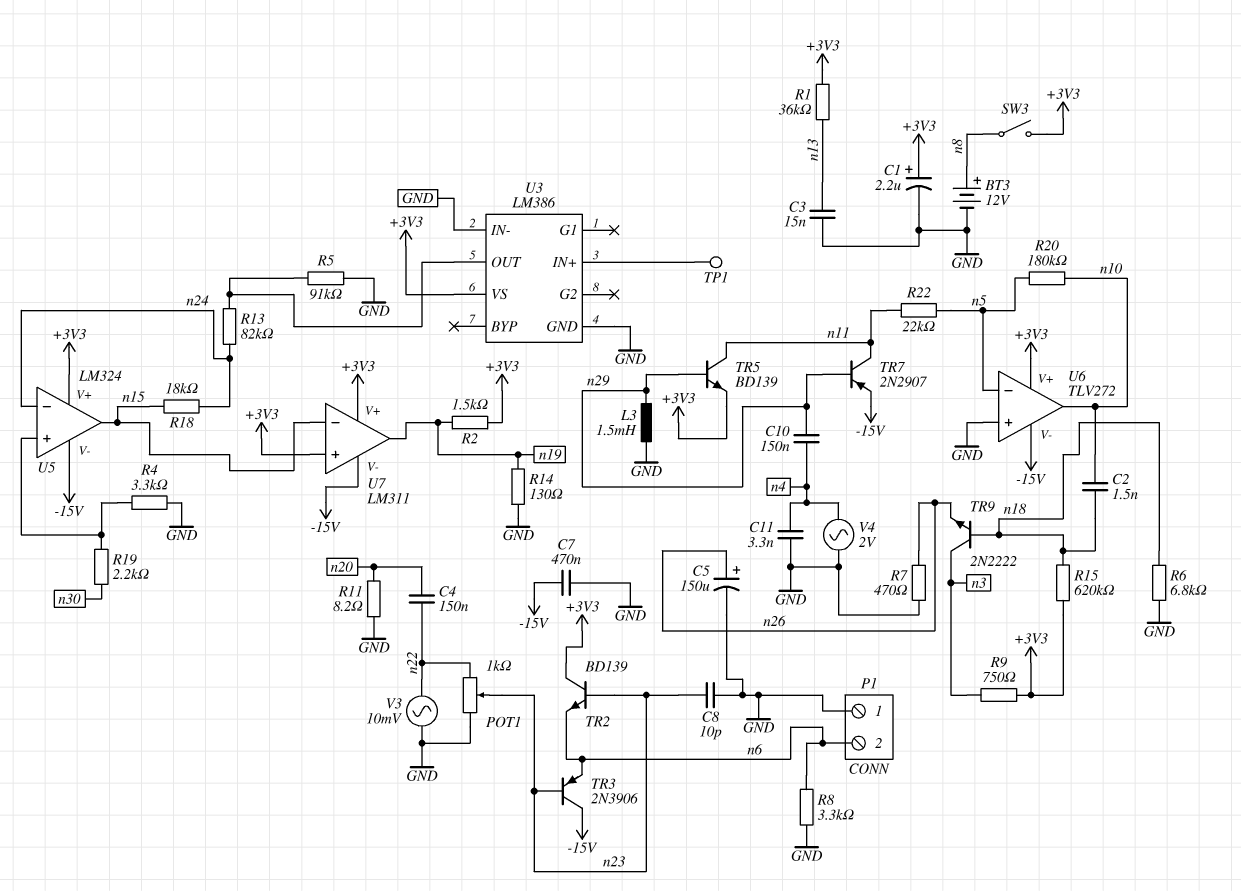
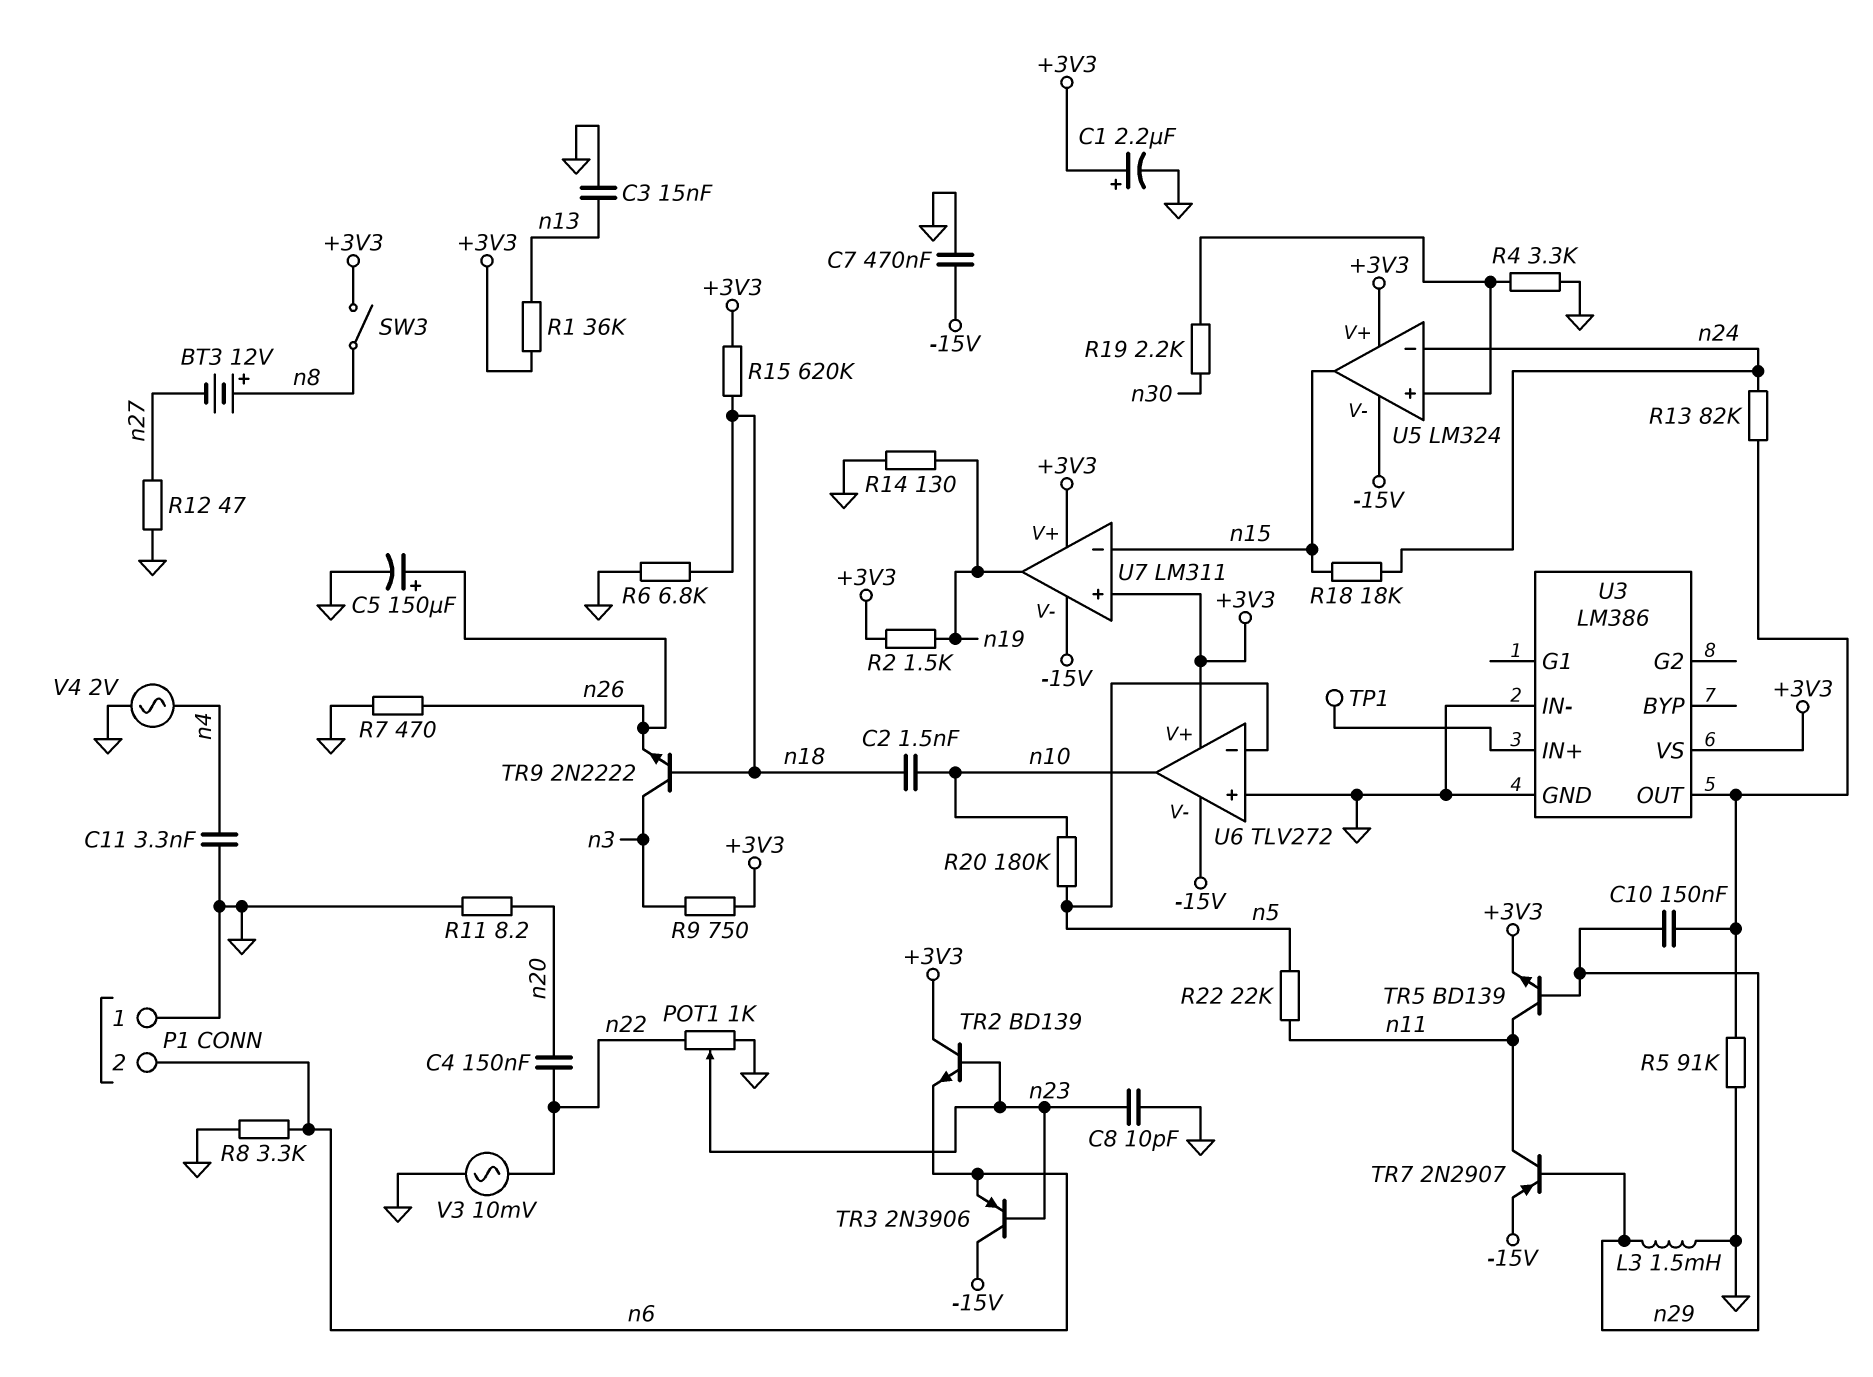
BT3: 12V (plus n8, minus GND) -> 12V (plus n8, minus n27)
C10: 150nF (n4, n29) -> 150nF (U3/OUT, n29)
R12: none -> 47 (GND, n27)

